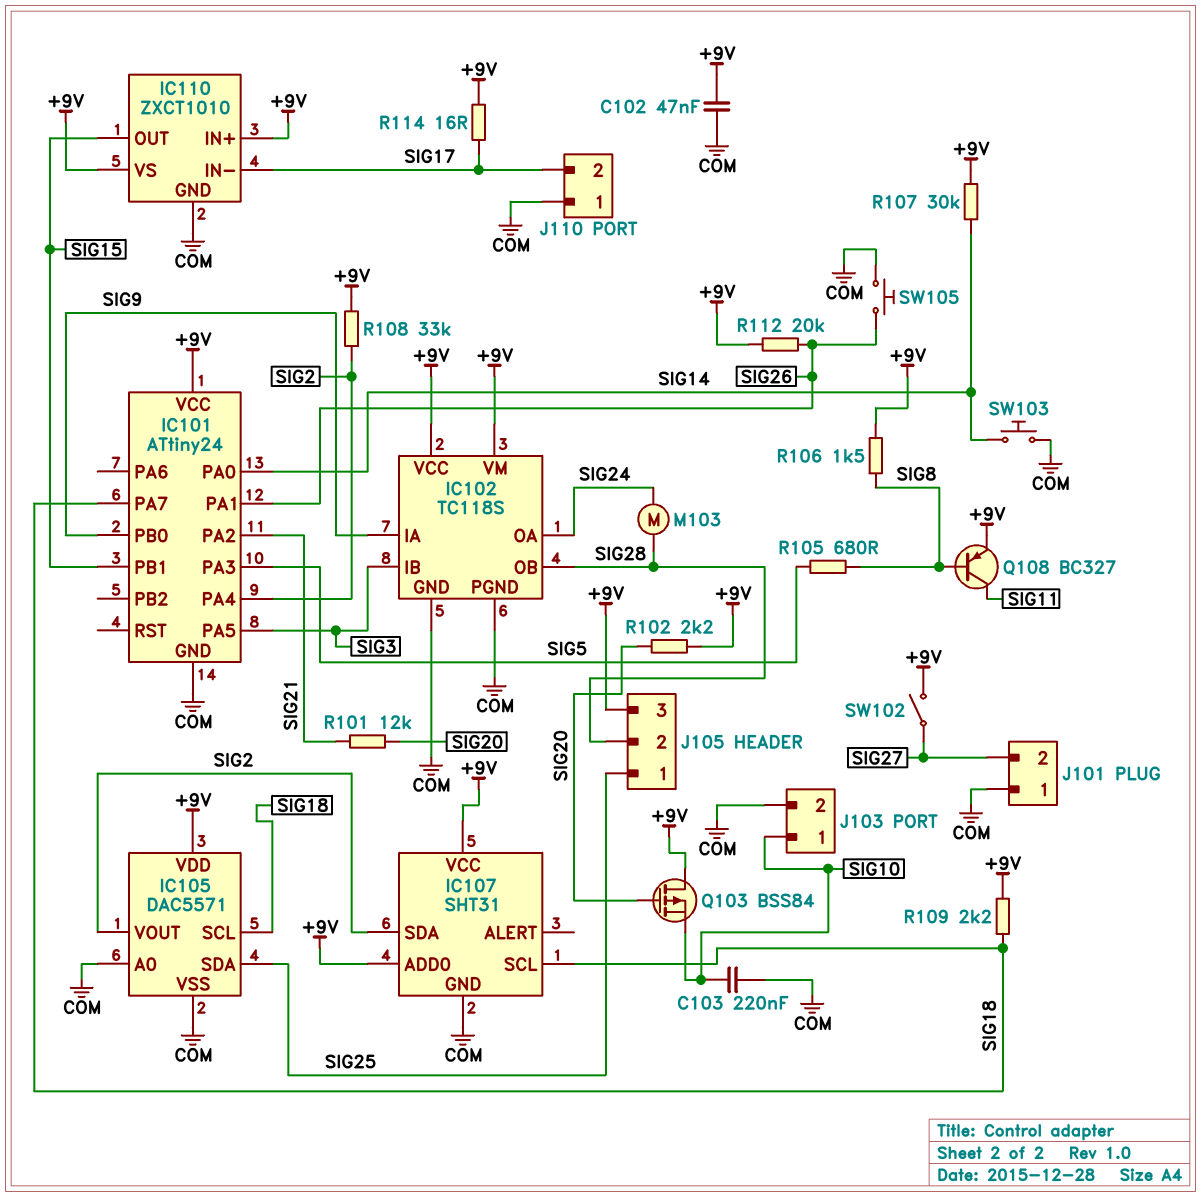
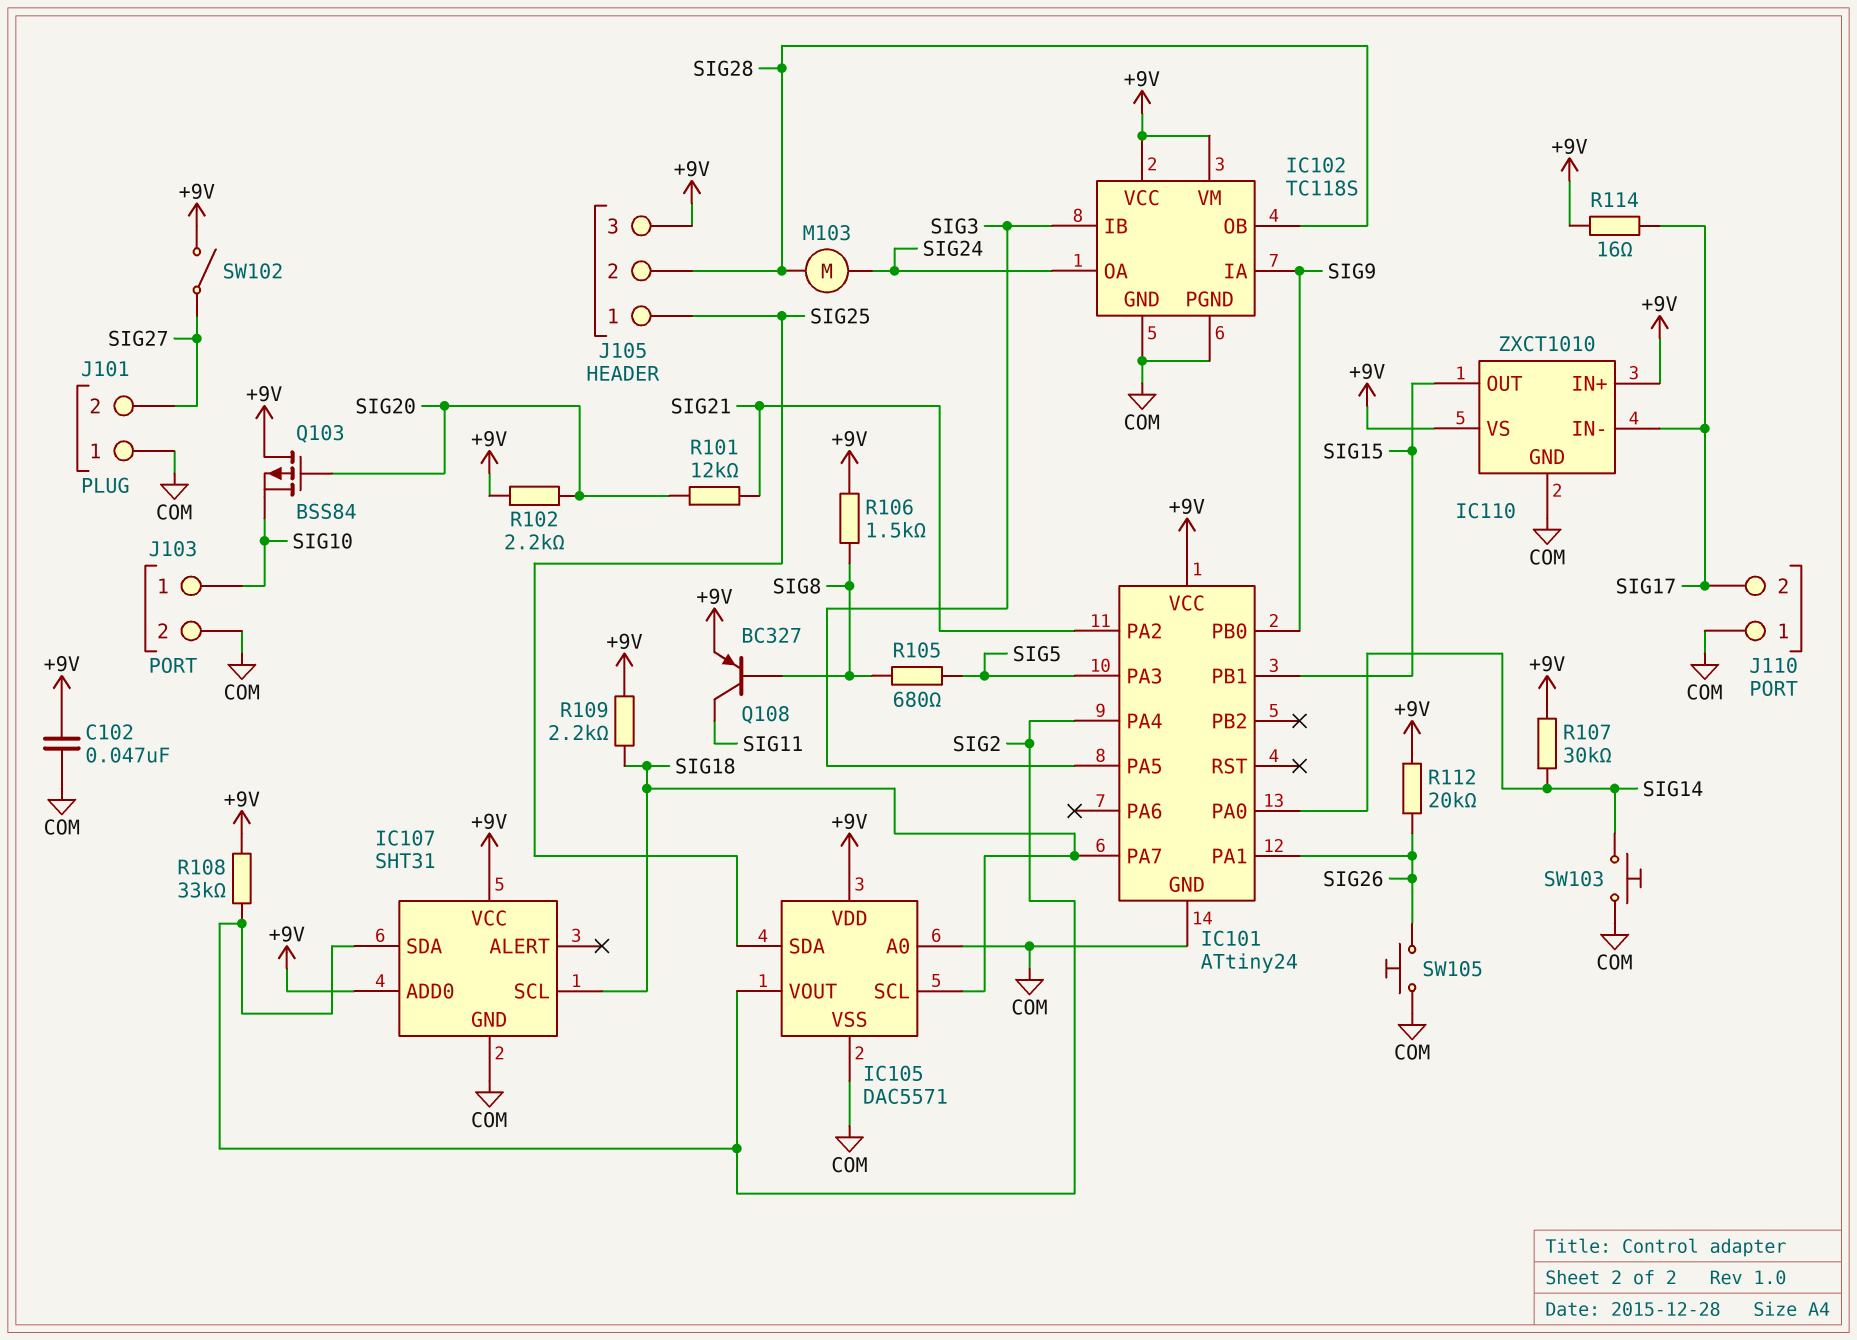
C103: 220nF (COM, SIG10) -> none

